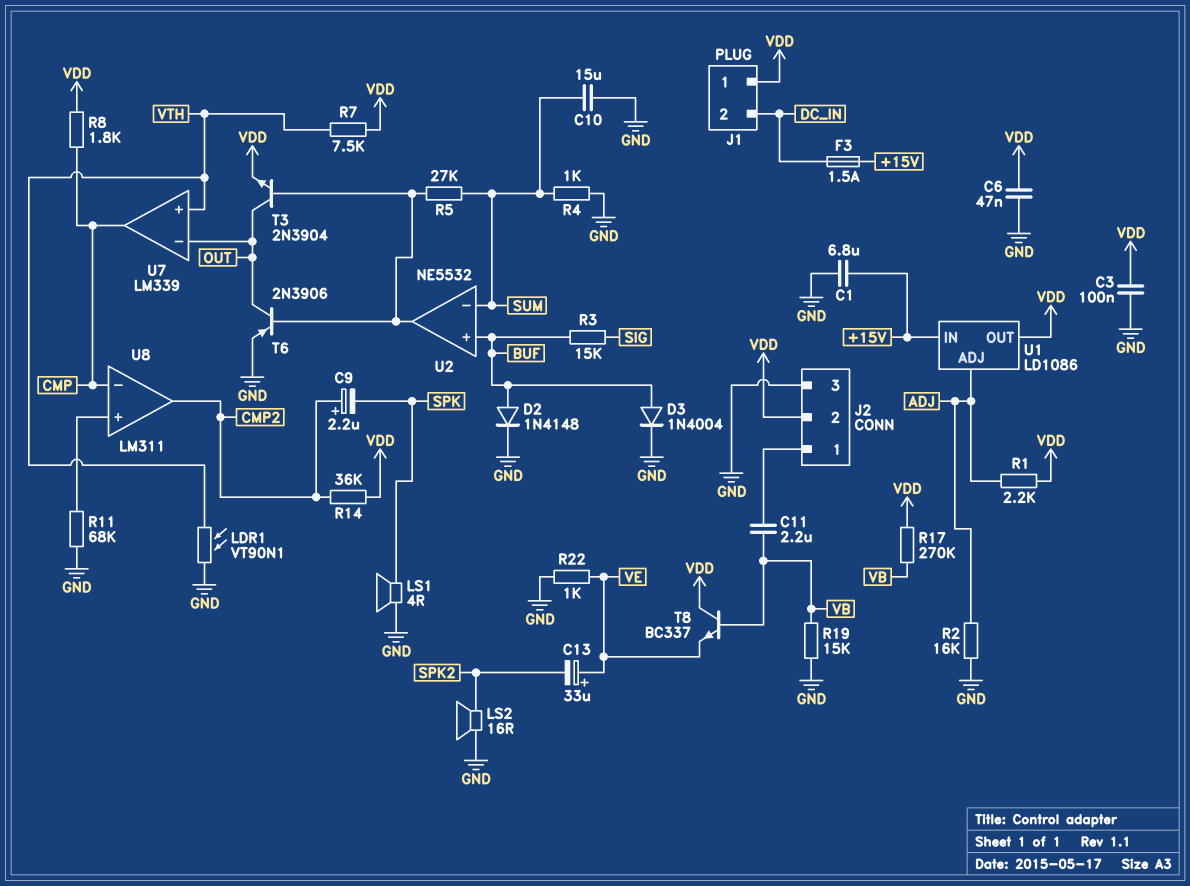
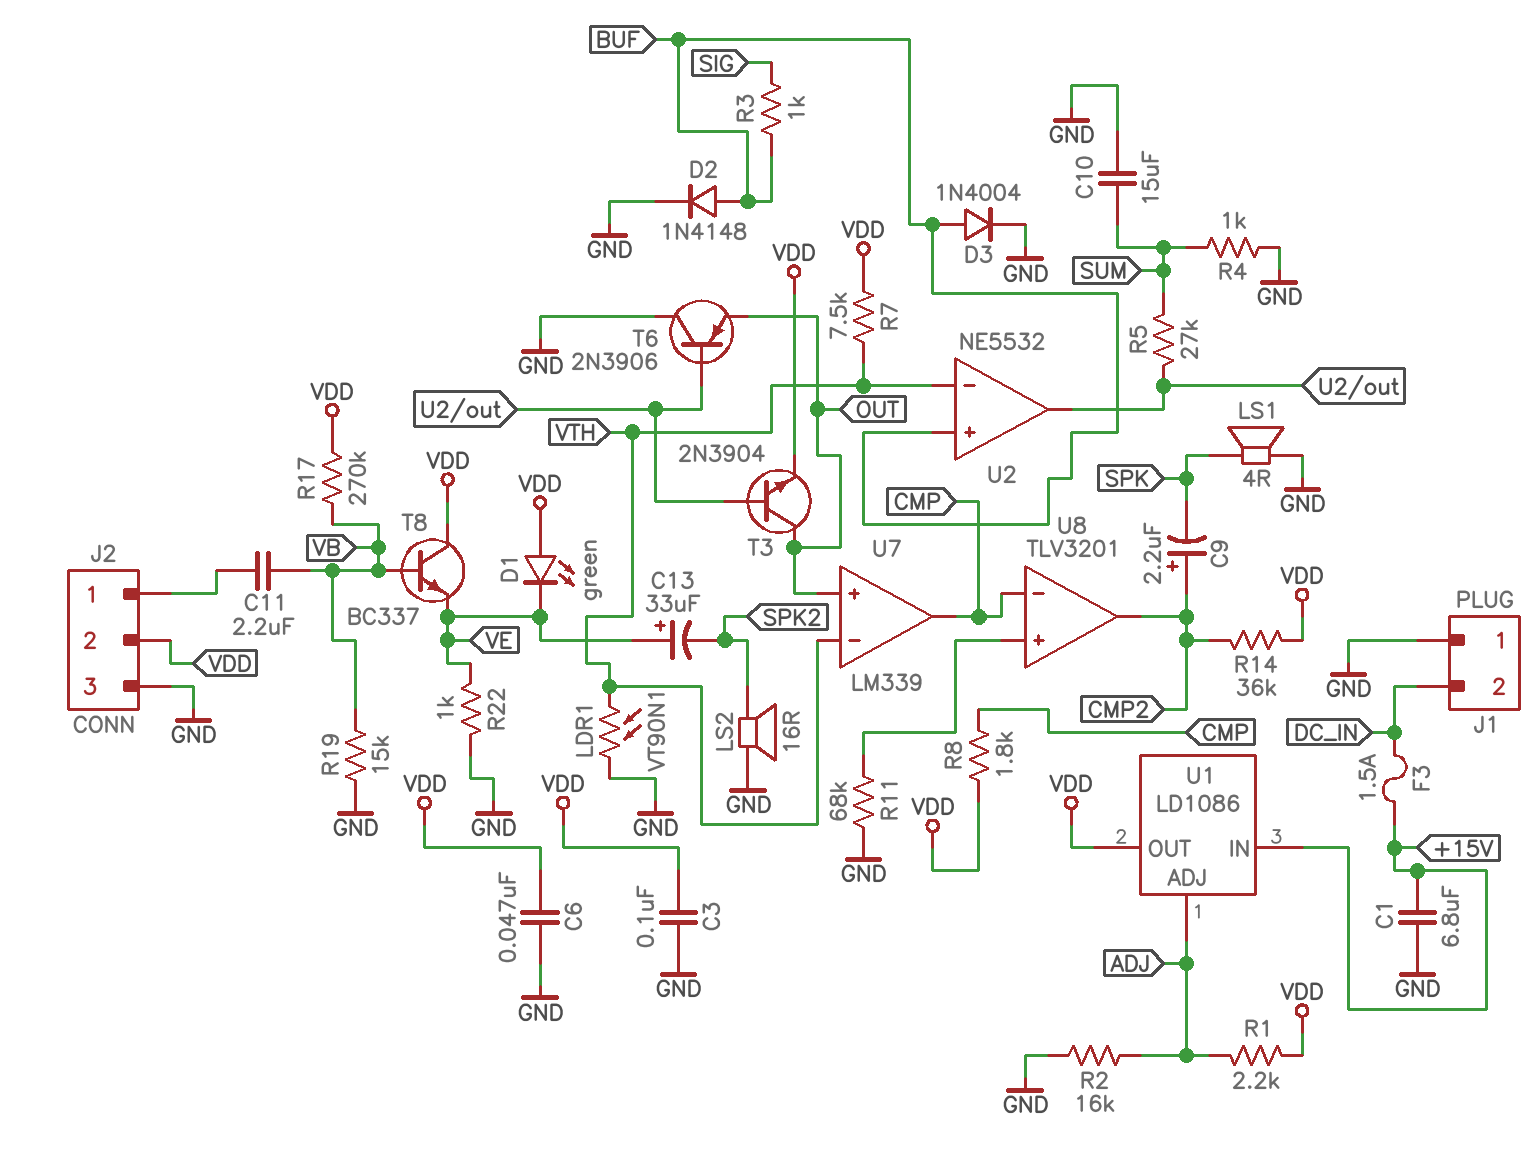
D1: none -> LED green (A VDD, K VE)
J1 pin 1: VDD -> GND
R3: 15k (BUF, SIG) -> 1k (BUF, SIG)
T6: PNP 2N3906 (B U2/out, C OUT, E GND) -> PNP 2N3906 (B U2/out, C GND, E OUT)
U2 pin in-: SUM -> VTH
U7 pin in+: VTH -> OUT
U7 pin in-: OUT -> VTH
U8: LM311 -> TLV3201

